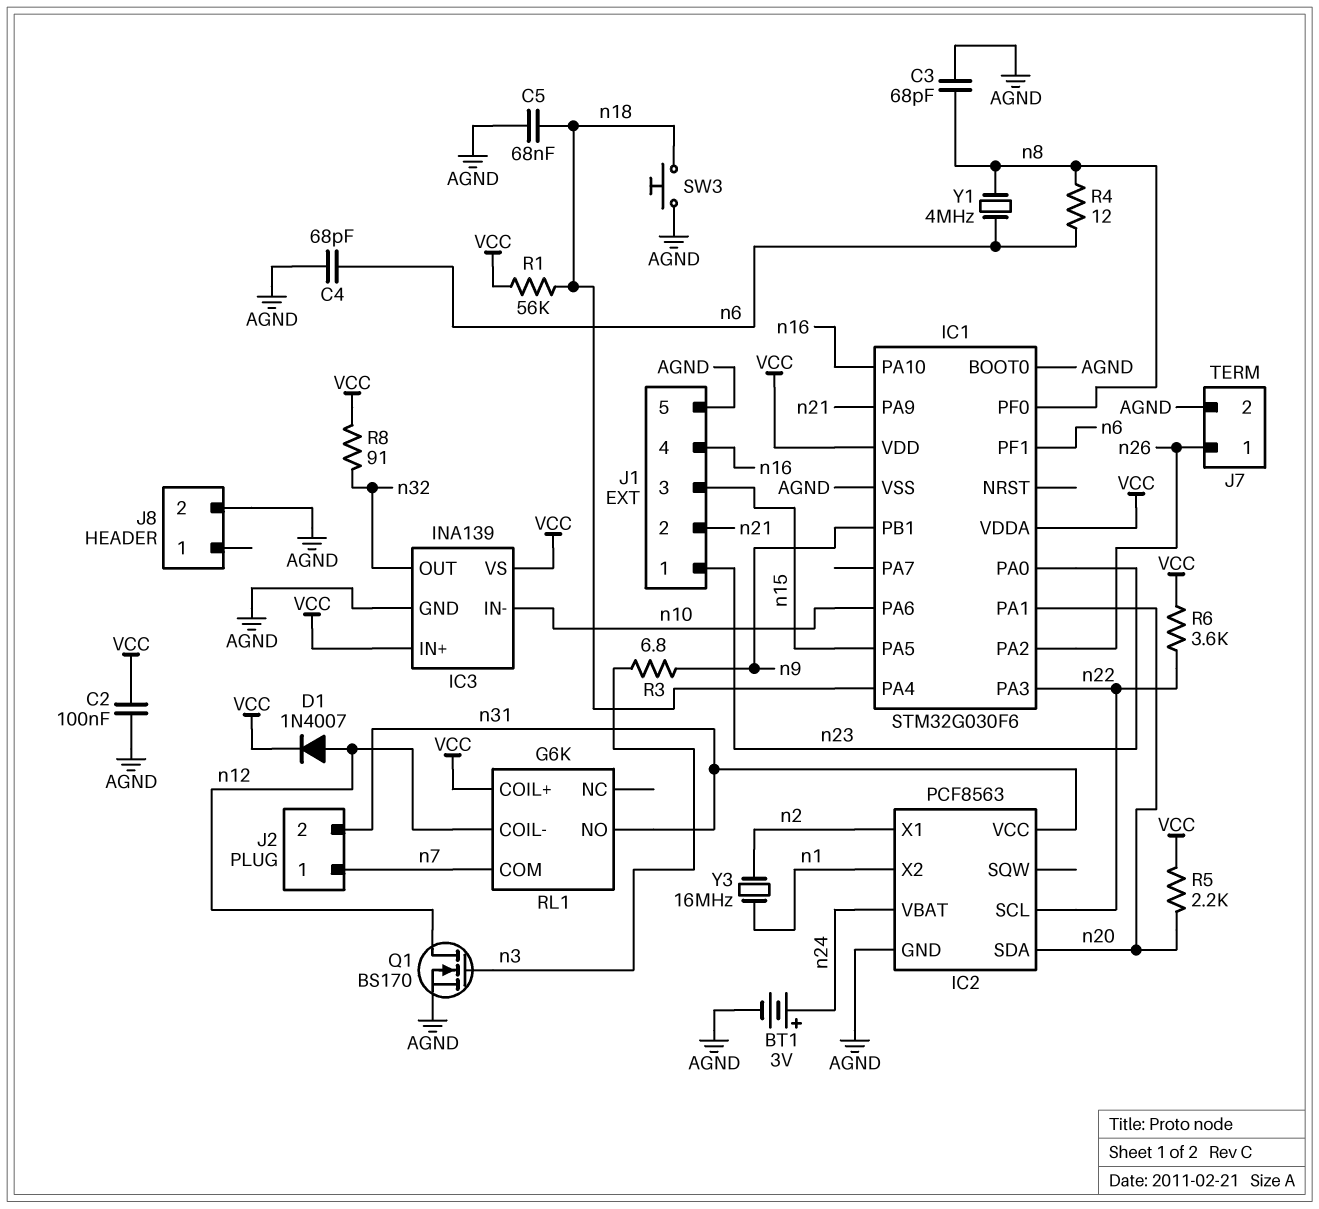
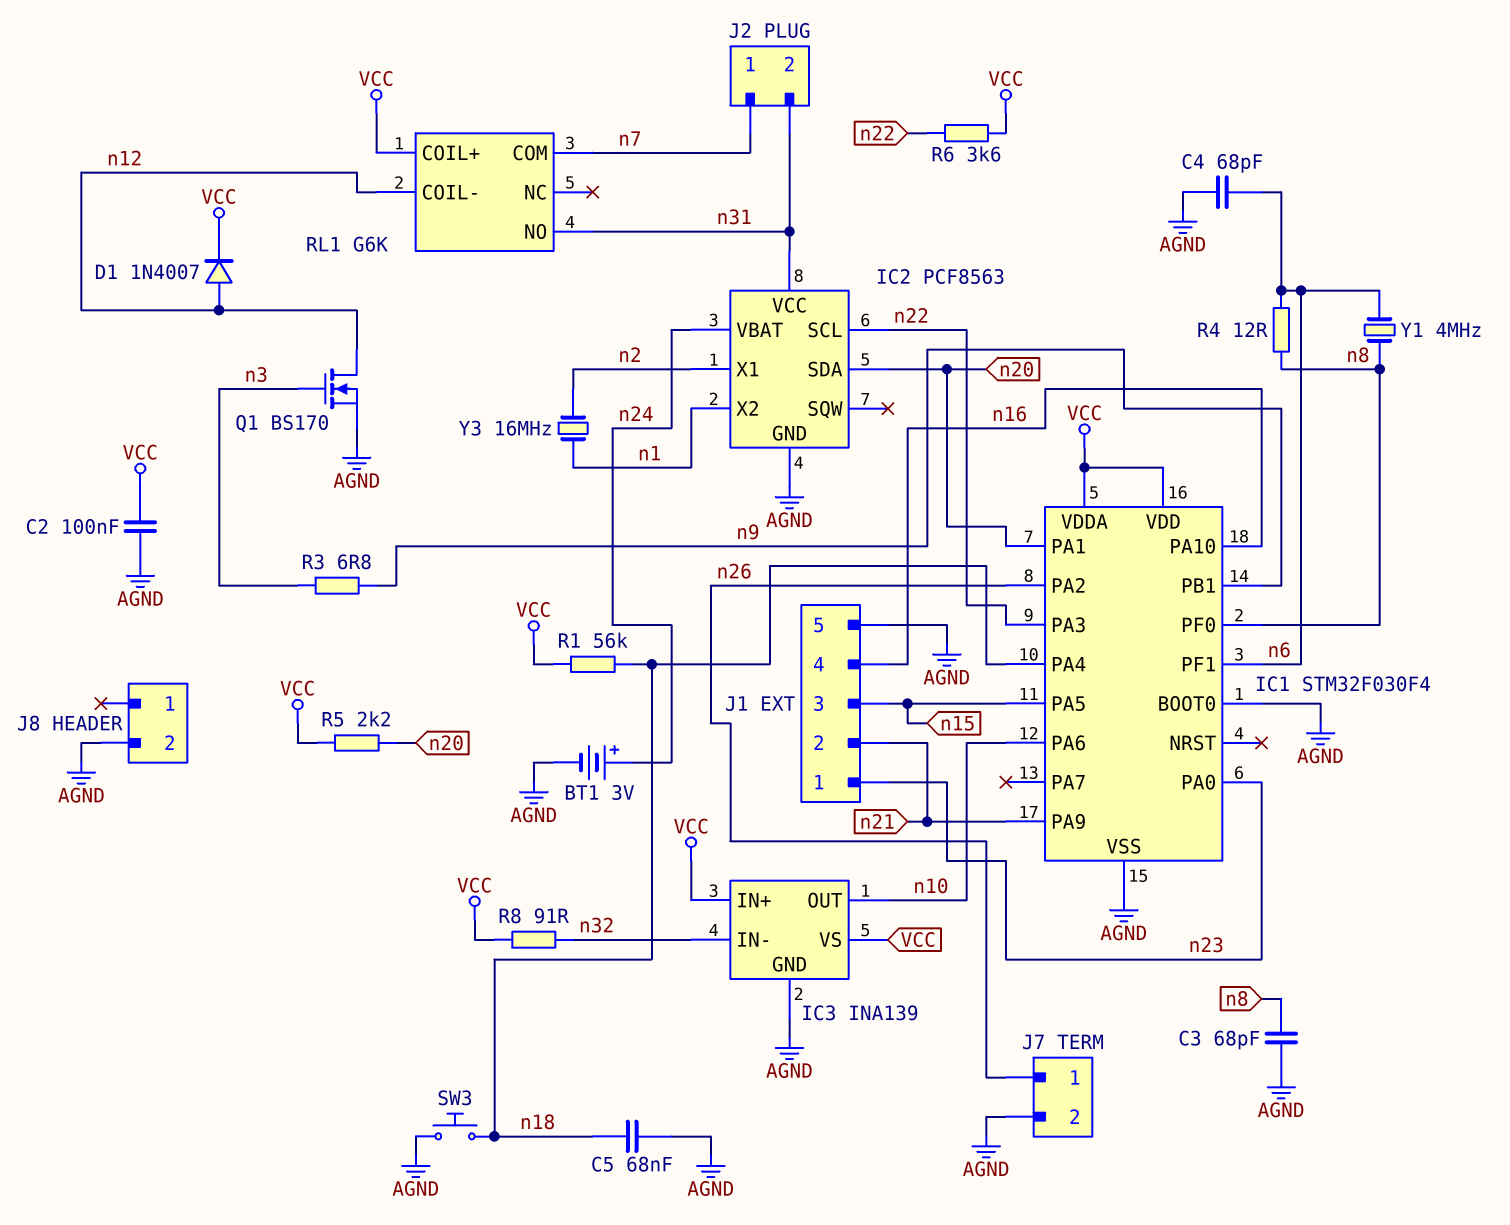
IC1: STM32G030F6 -> STM32F030F4
IC3 pin IN-: n10 -> n32
IC3 pin OUT: n32 -> n10

